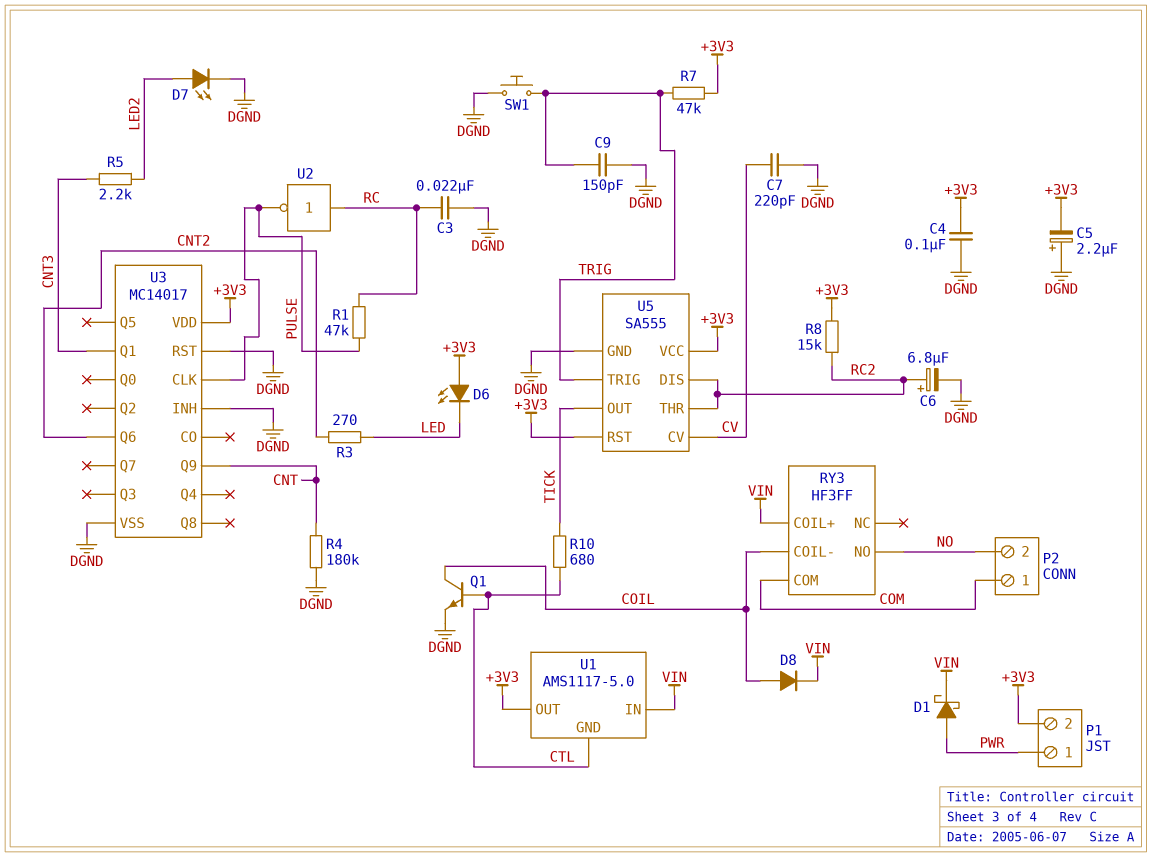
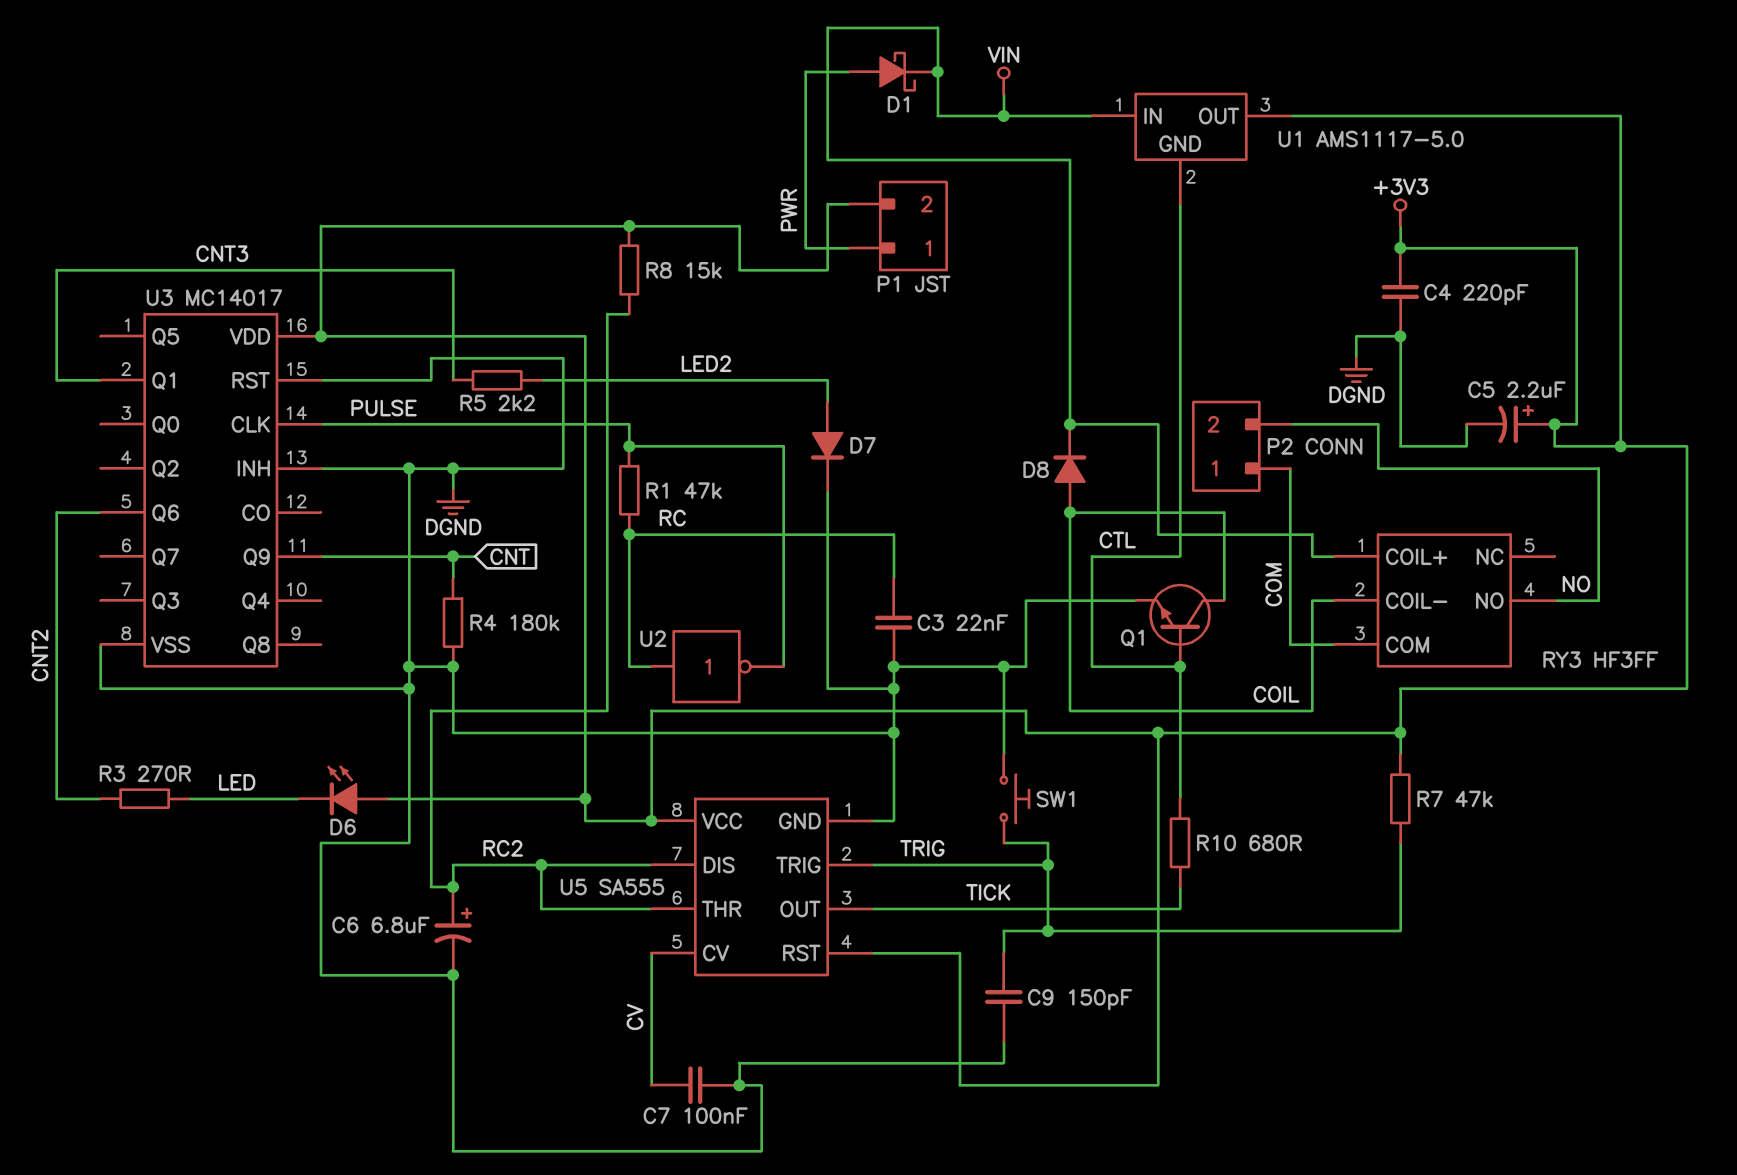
C4: 100nF (+3V3, DGND) -> 220pF (+3V3, DGND)
C5: 2.2uF (plus DGND, minus +3V3) -> 2.2uF (plus +3V3, minus DGND)
C7: 220pF (CV, DGND) -> 100nF (CV, DGND)
D7: LED (A LED2, K DGND) -> diode (A LED2, K DGND)

